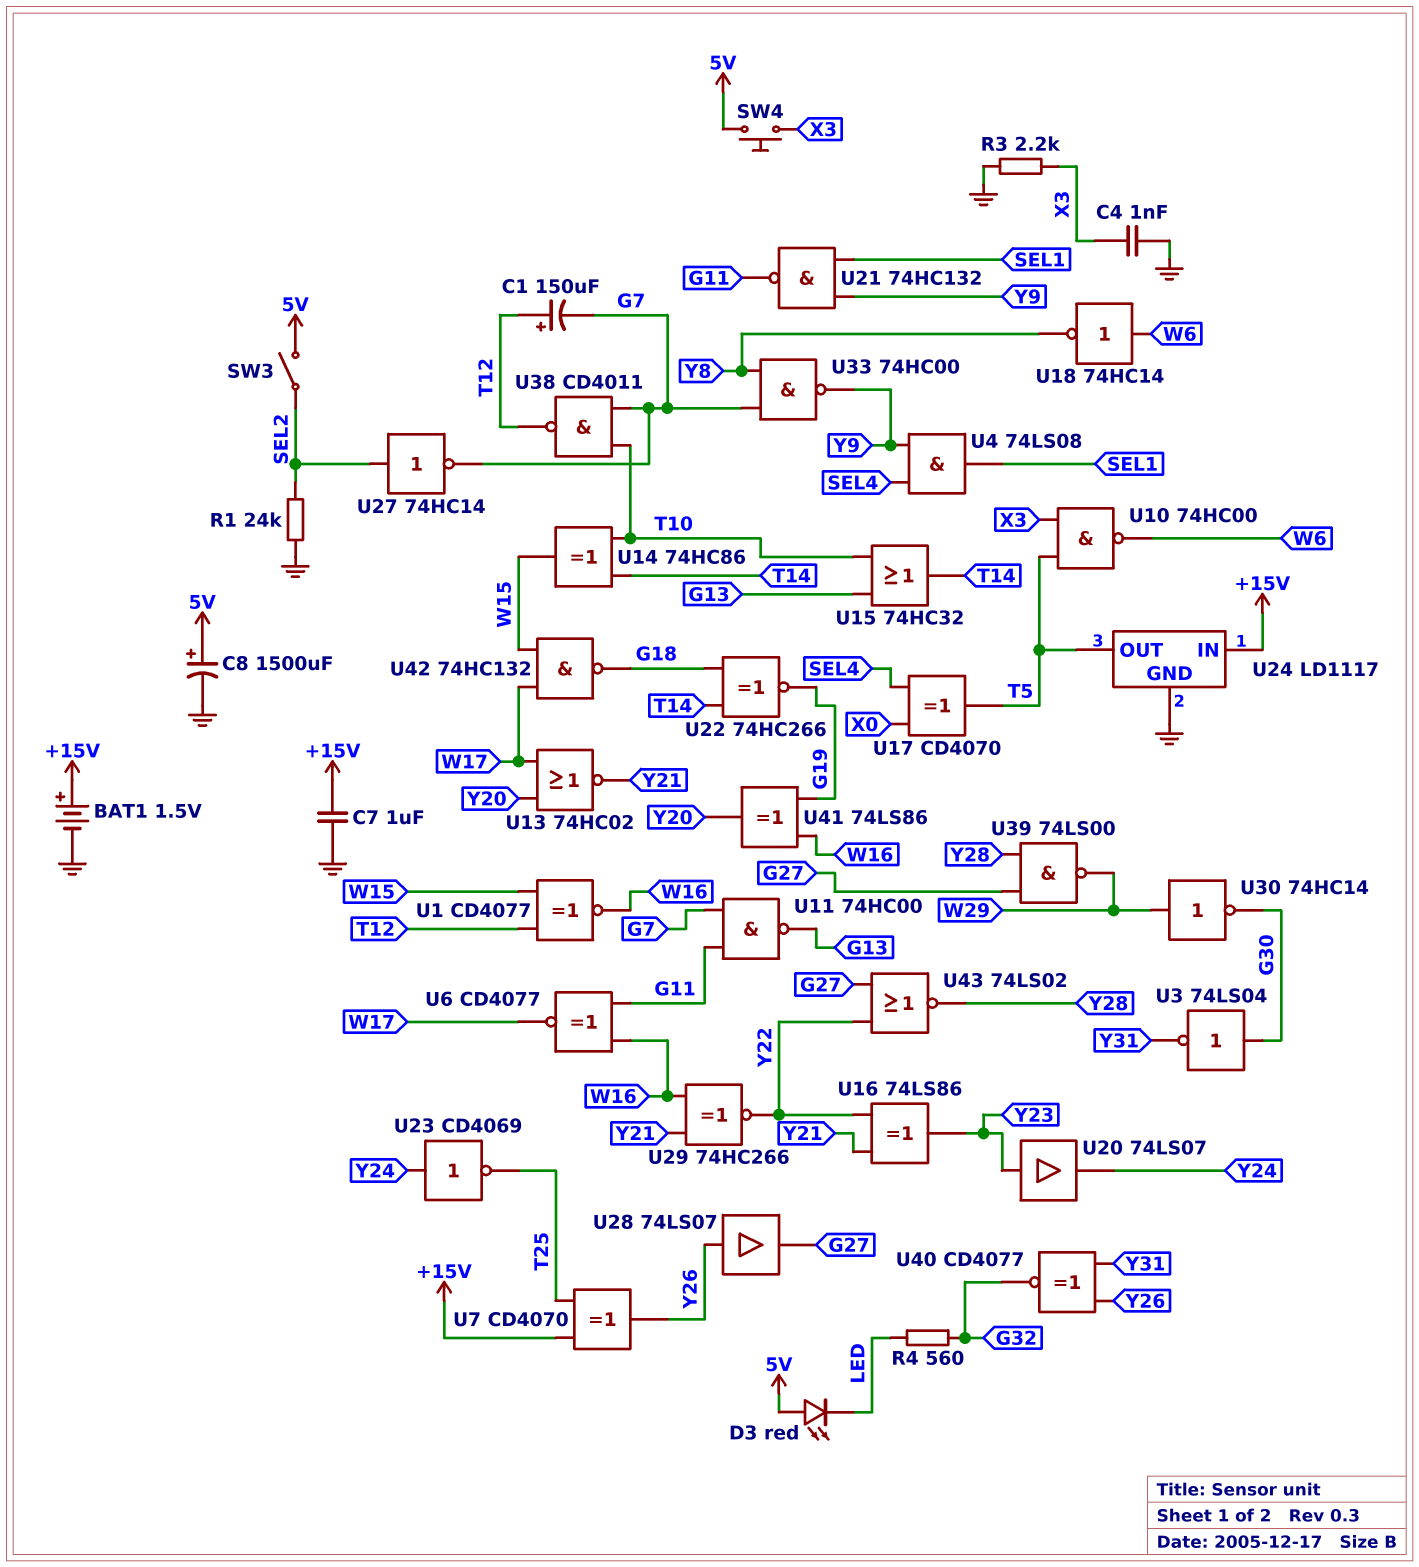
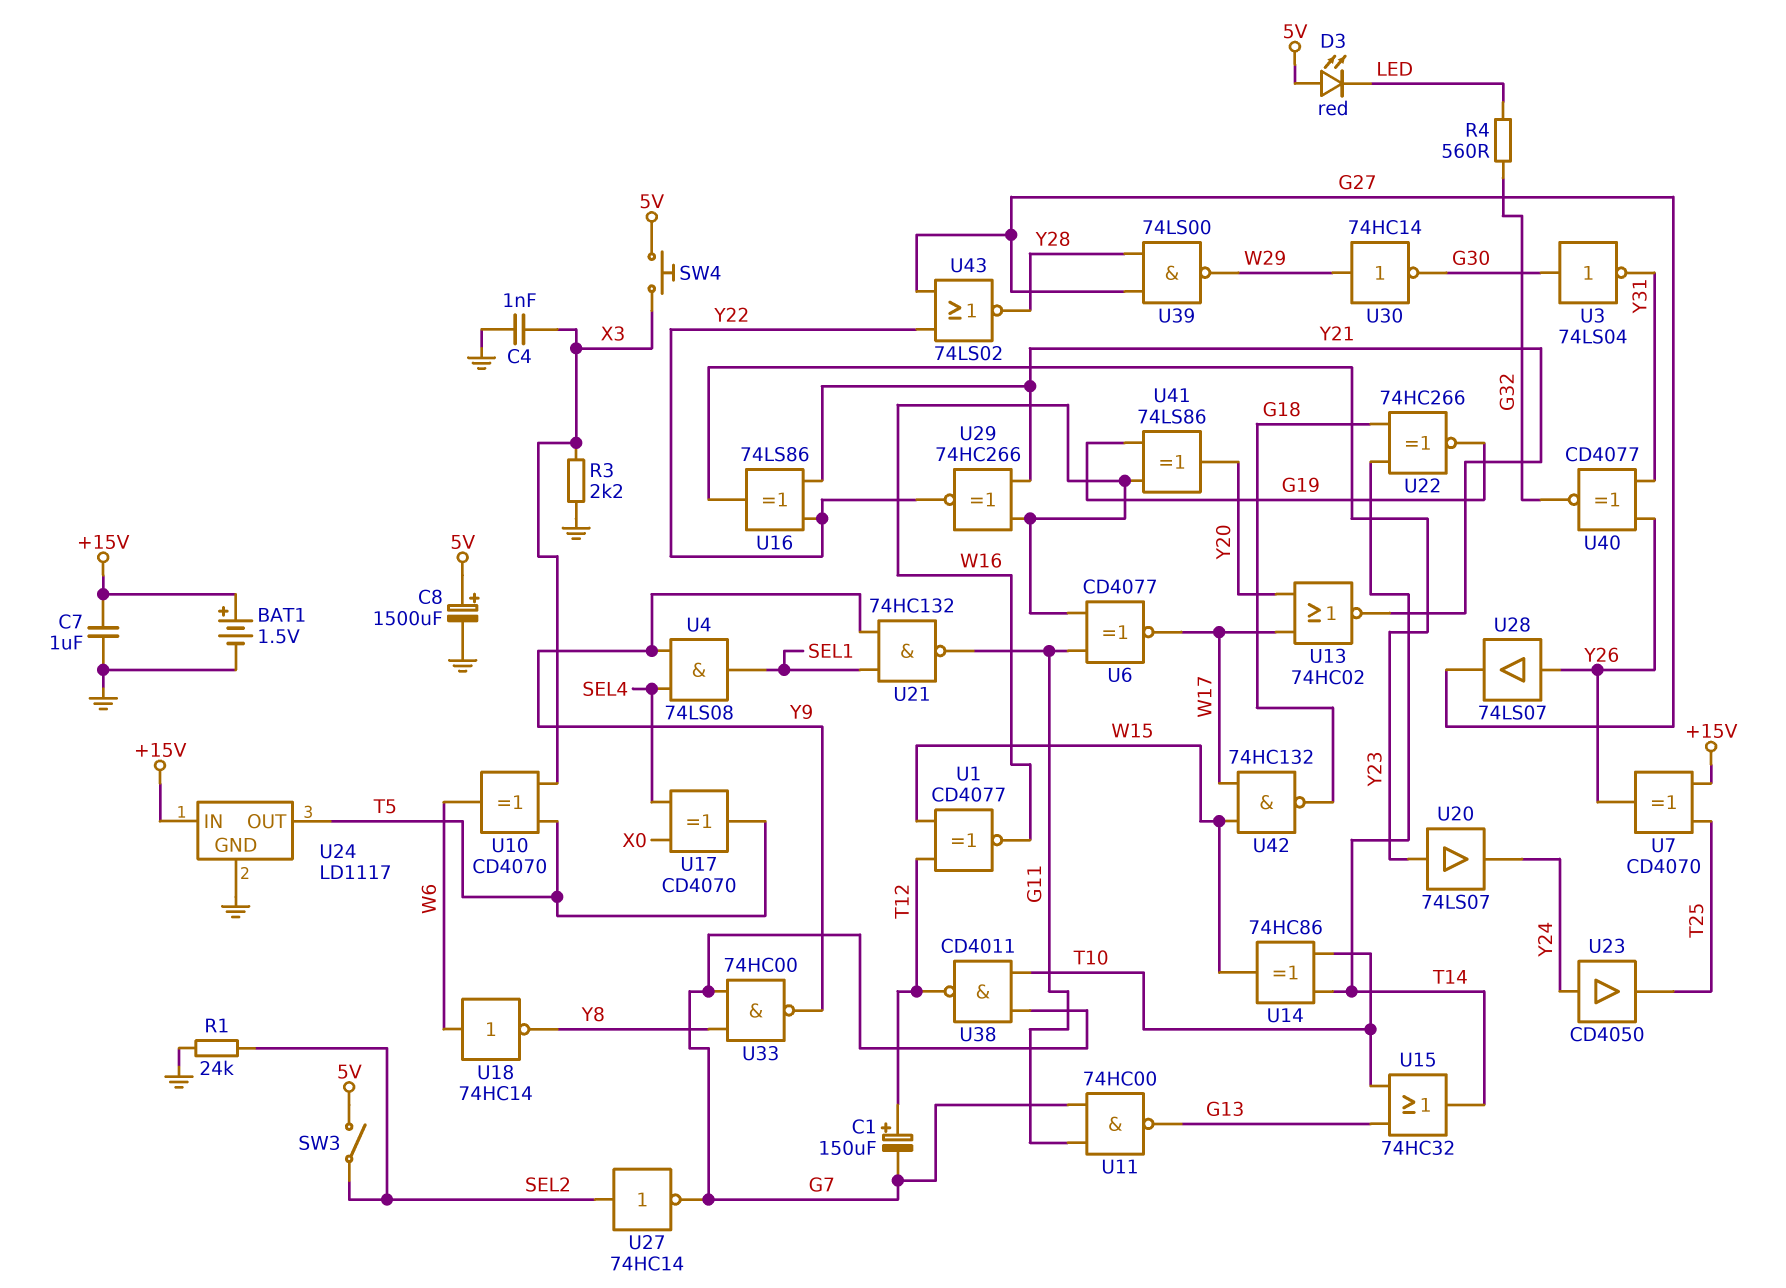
U10: NAND 74HC00 (in T5, in X3, out W6) -> XOR CD4070 (in T5, in X3, out W6)
U23: NOT CD4069 (in Y24, out T25) -> buffer CD4050 (in Y24, out T25)

